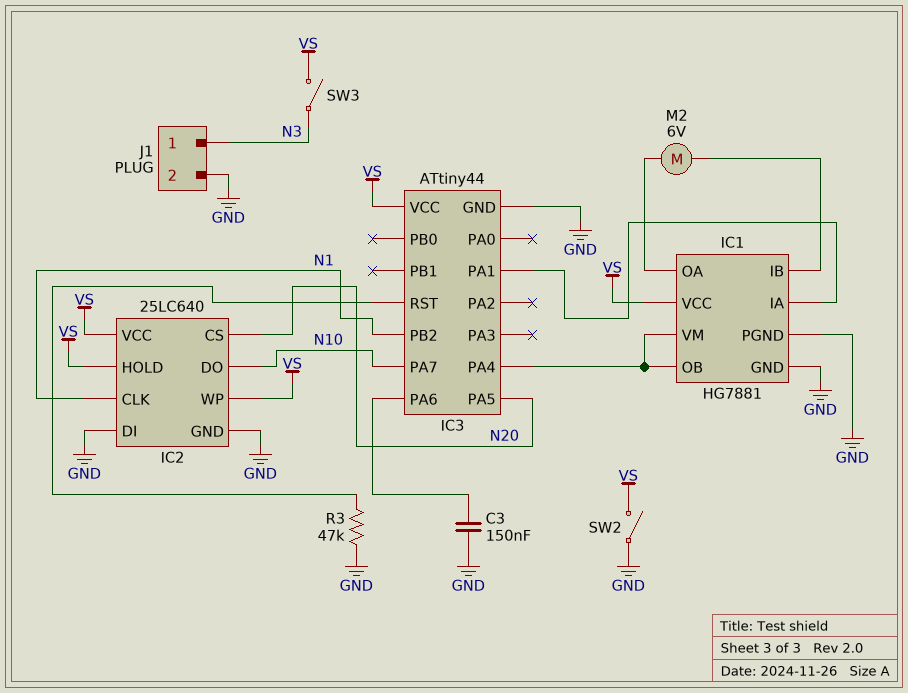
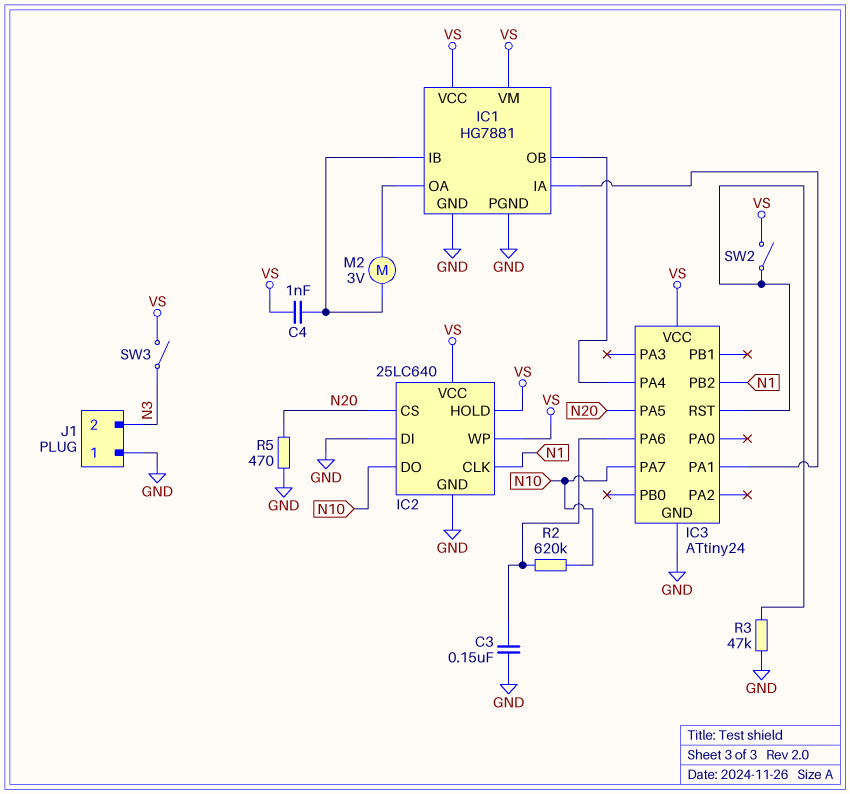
C4: none -> 1nF (IC1/IB, VS)
IC1 pin VM: IC1/OB -> VS
IC3: ATtiny44 -> ATtiny24
J1 pin 1: N3 -> GND
J1 pin 2: GND -> N3
M2: motor 6V (IC1/IB, IC1/OA) -> motor 3V (IC1/IB, IC1/OA)
R2: none -> 620k (IC3/PA6, N10)
R5: none -> 470 (GND, N20)
SW2: switch (GND, VS) -> switch (IC3/RST, VS)

